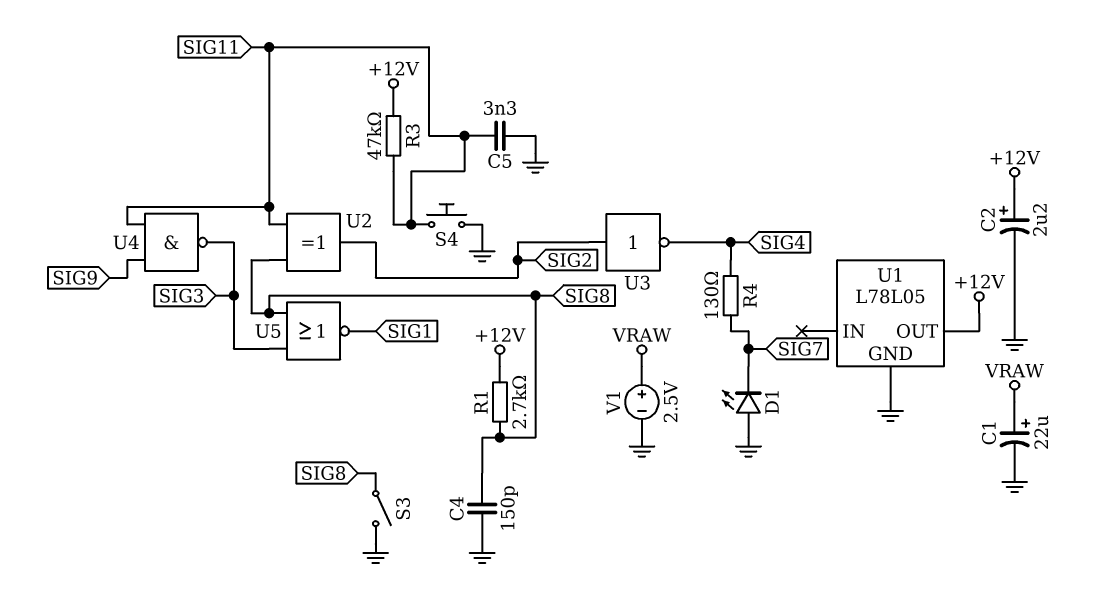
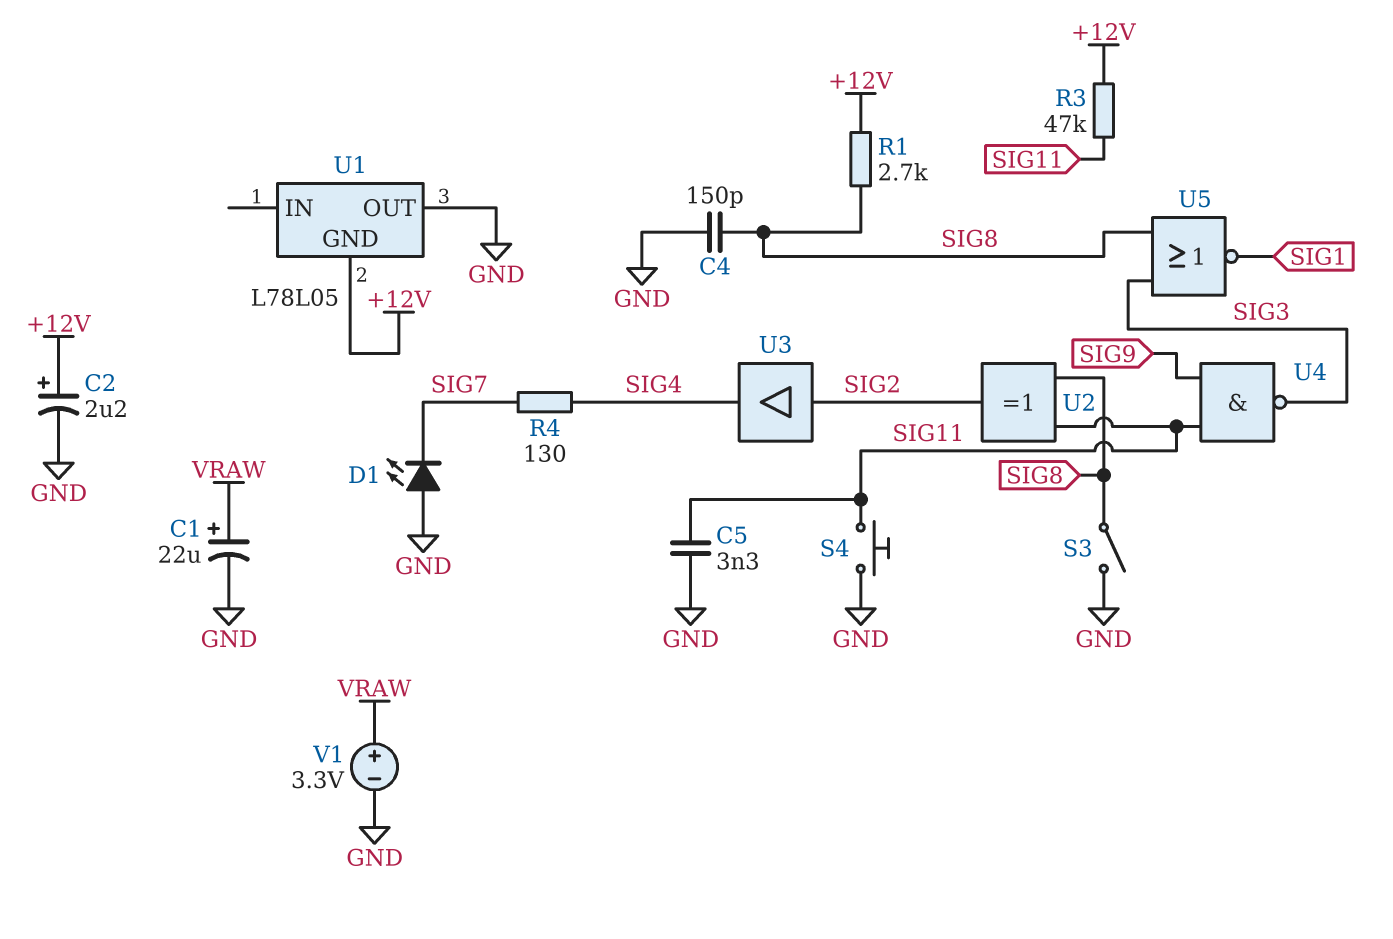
U1 pin GND: GND -> +12V
U1 pin OUT: +12V -> GND
U3: NOT (in SIG2, out SIG4) -> buffer (in SIG2, out SIG4)
V1: 2.5V (plus VRAW, minus GND) -> 3.3V (plus VRAW, minus GND)

